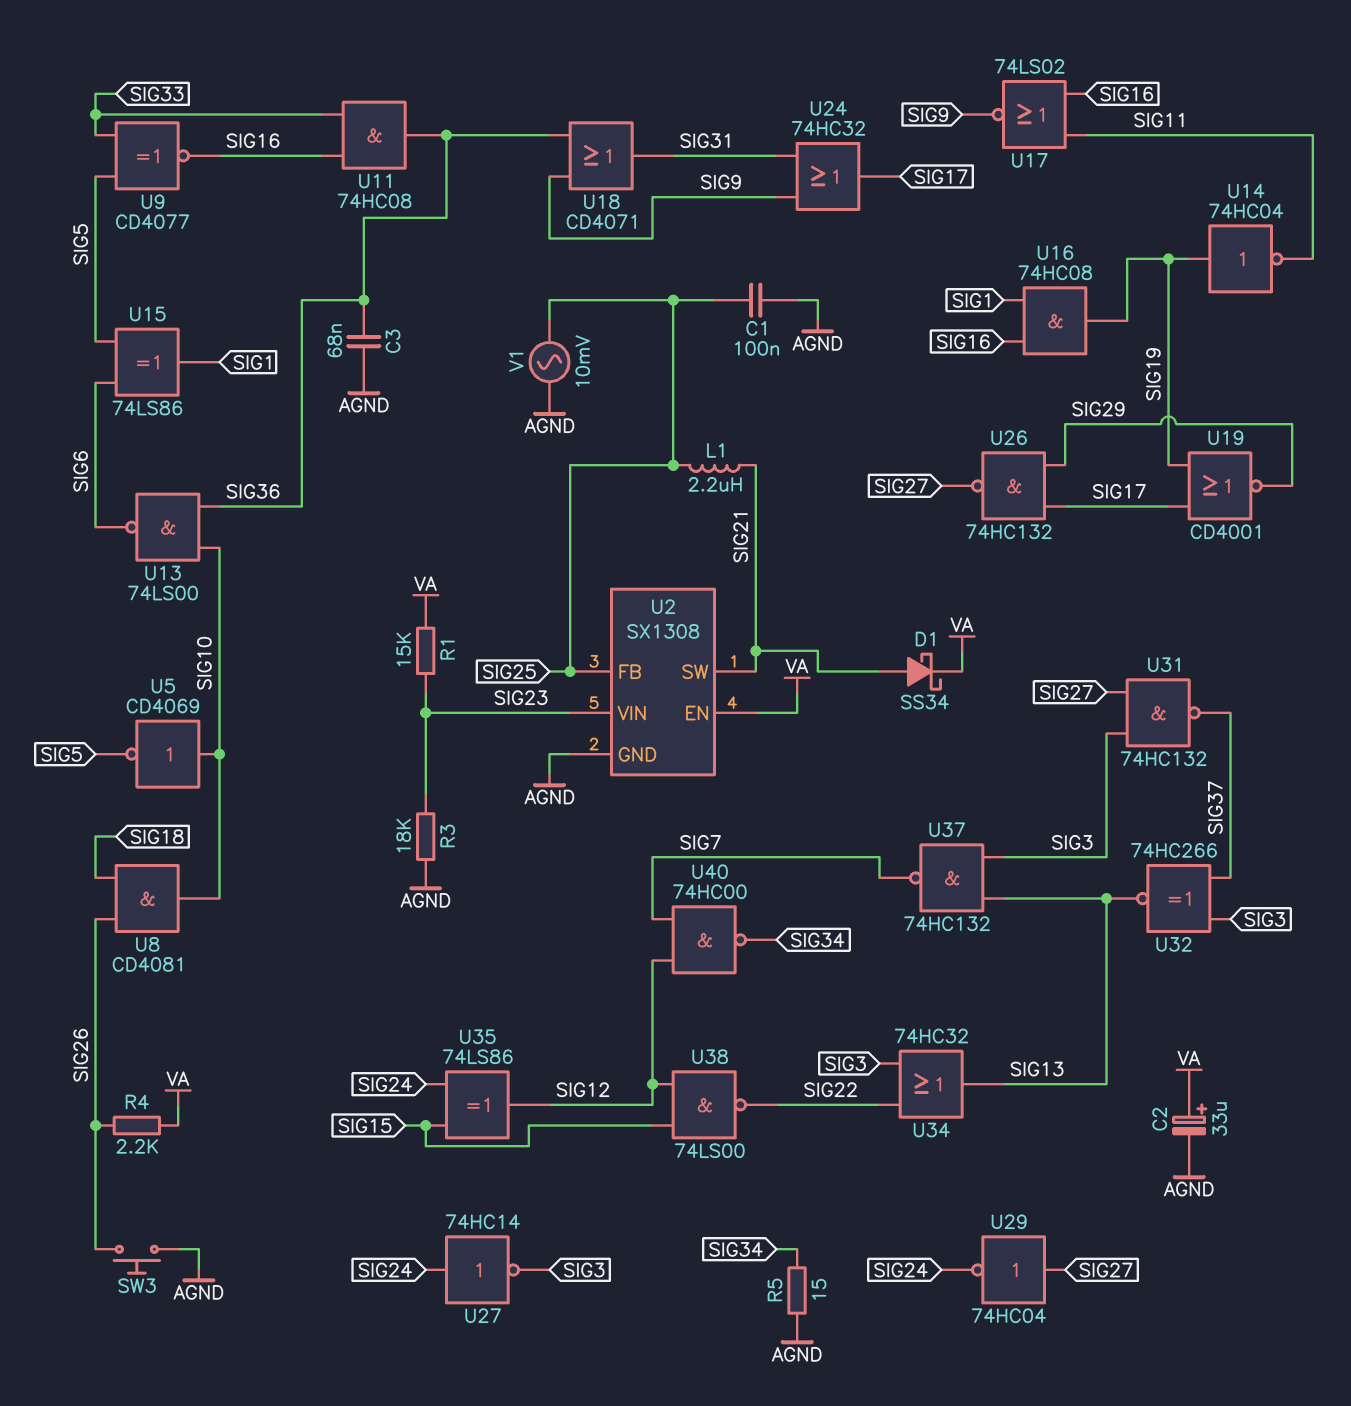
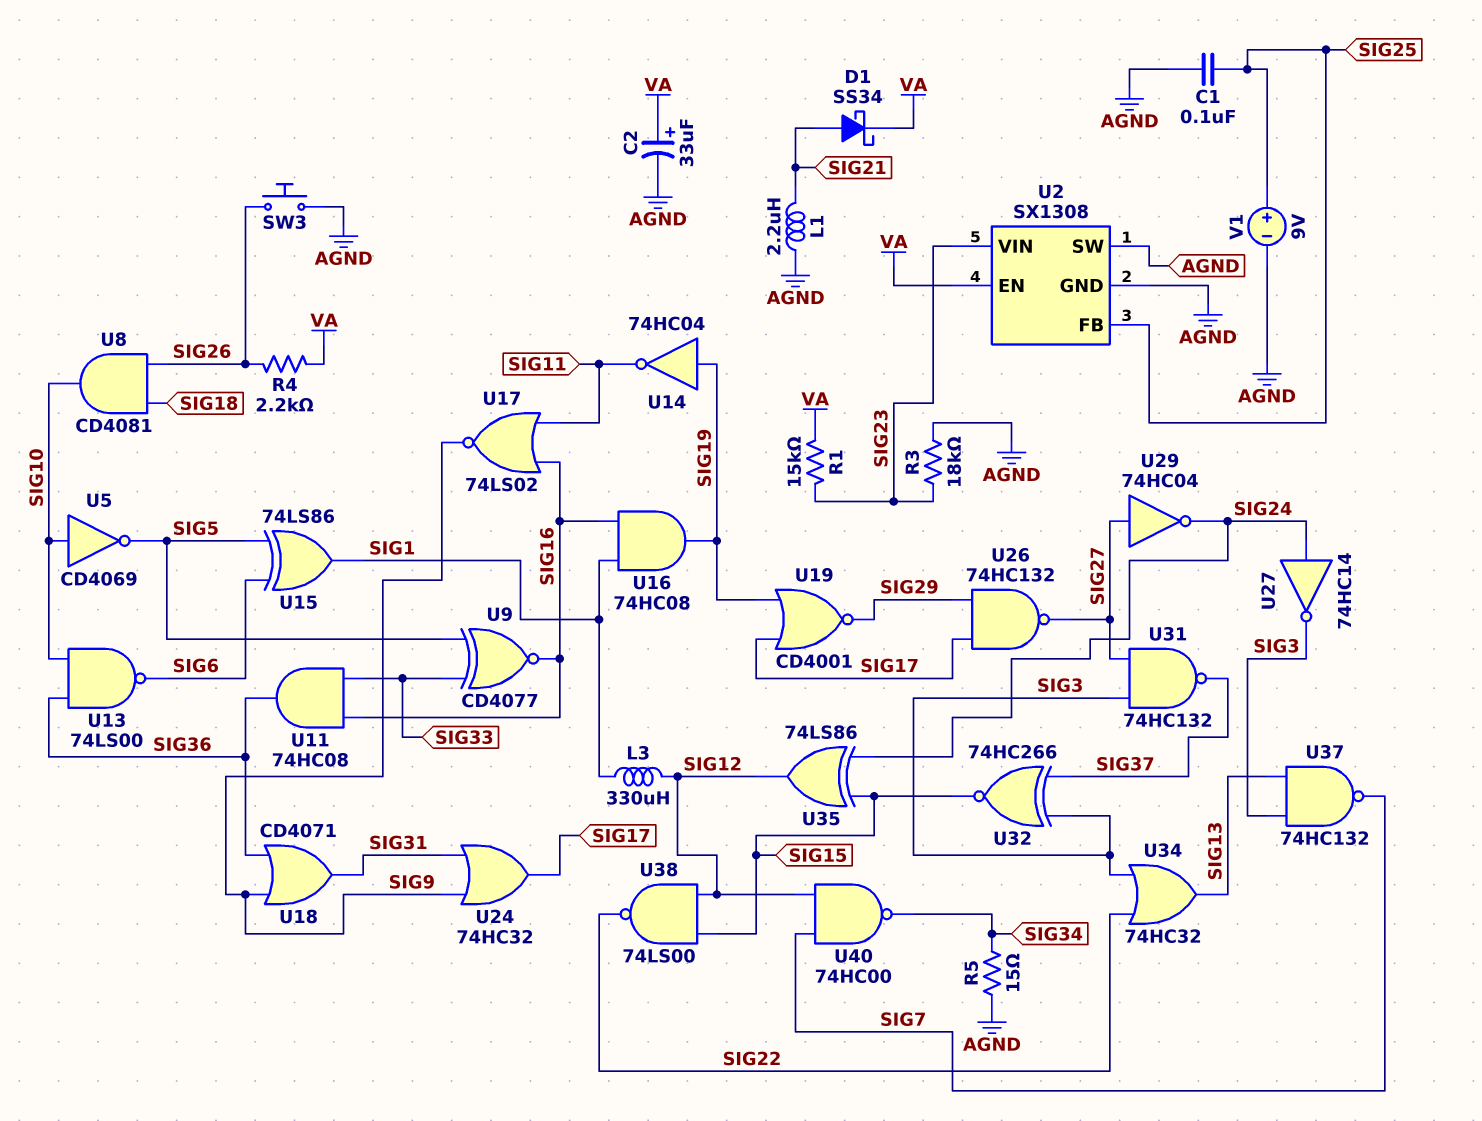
C3: 68nF (AGND, SIG36) -> none
L1: 2.2uH (SIG21, SIG25) -> 2.2uH (AGND, SIG21)
L3: none -> 330uH (SIG1, SIG12)
U2 pin SW: SIG21 -> AGND
U32: XNOR 74HC266 (in SIG3, in SIG37, out SIG13) -> XNOR 74HC266 (in SIG3, in SIG37, out SIG15)
V1: AC 10mV (AGND, SIG25) -> 9V (plus SIG25, minus AGND)

